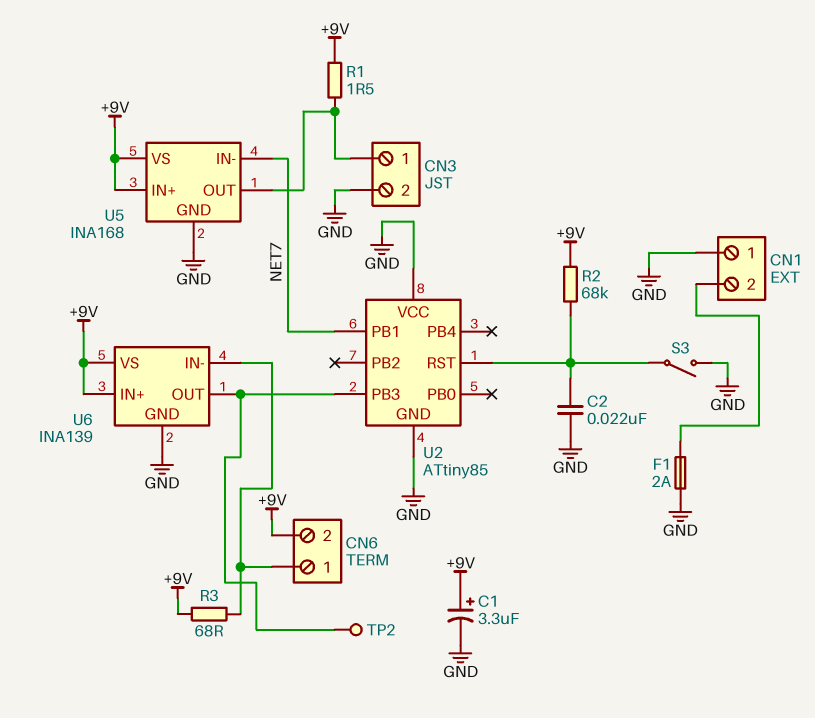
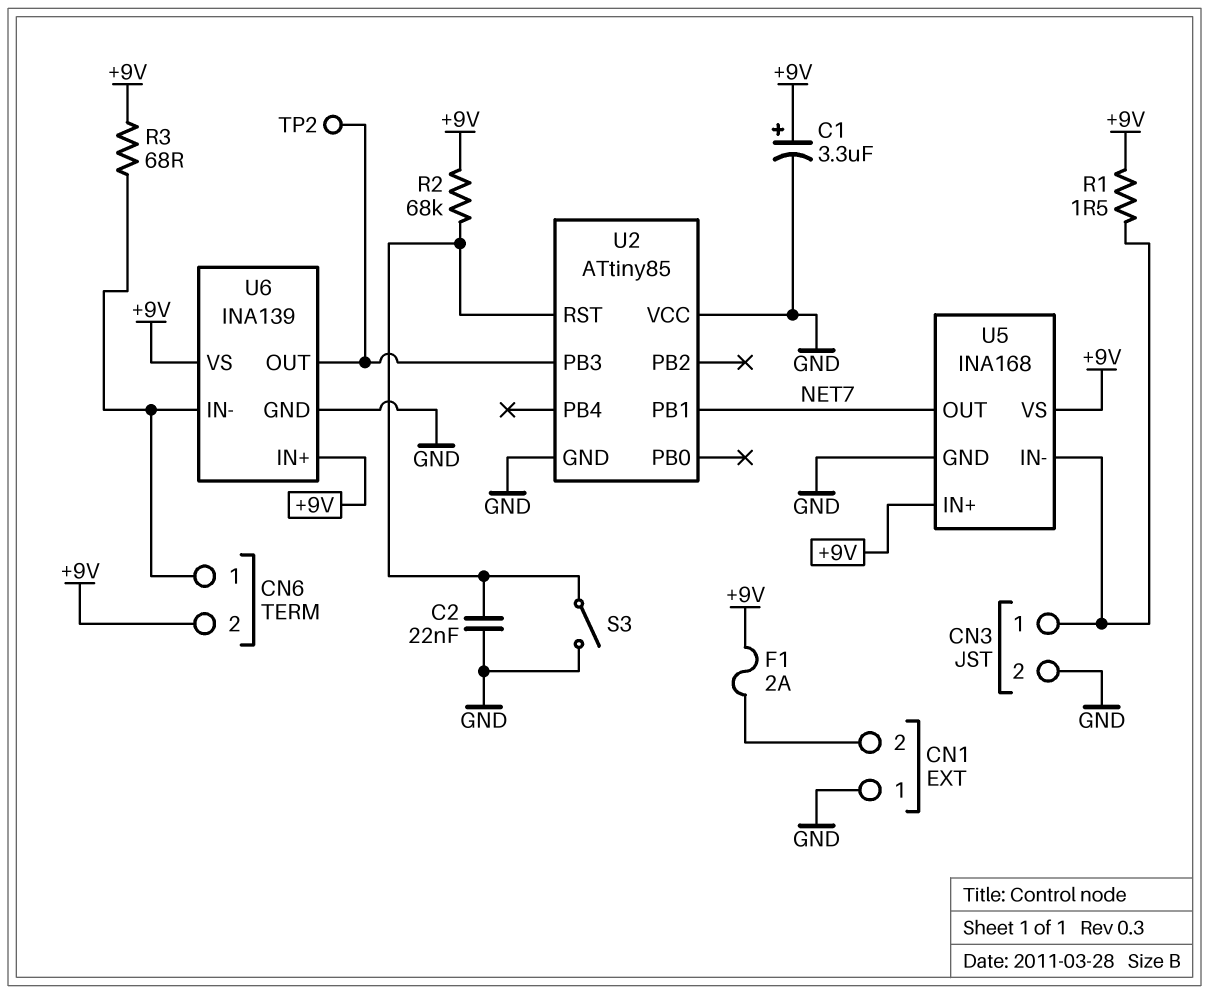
F1: 2A (CN1/2, GND) -> 2A (+9V, CN1/2)
U5 pin IN-: NET7 -> CN3/1
U5 pin OUT: CN3/1 -> NET7

